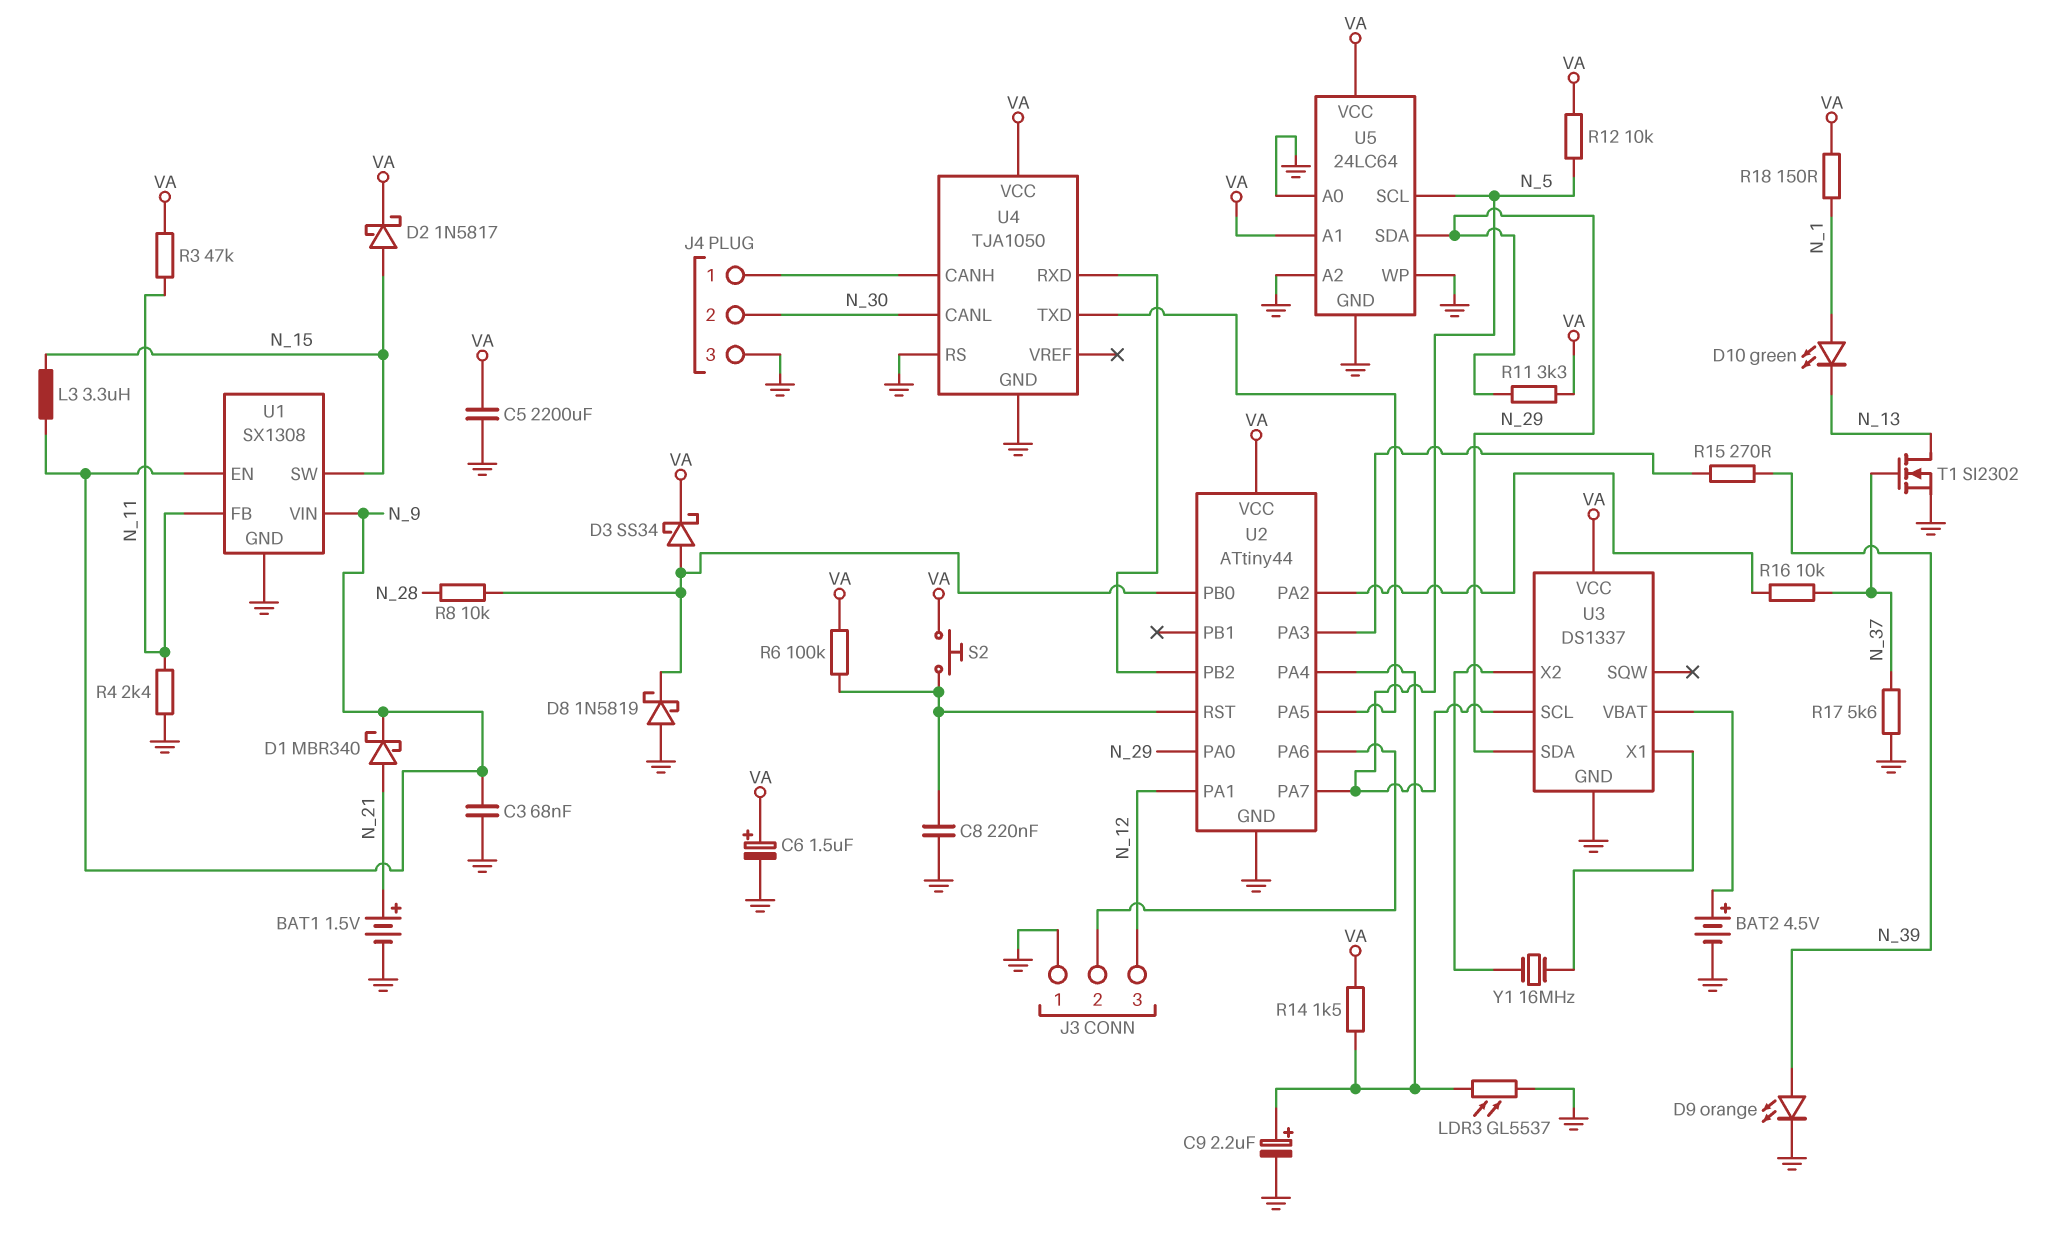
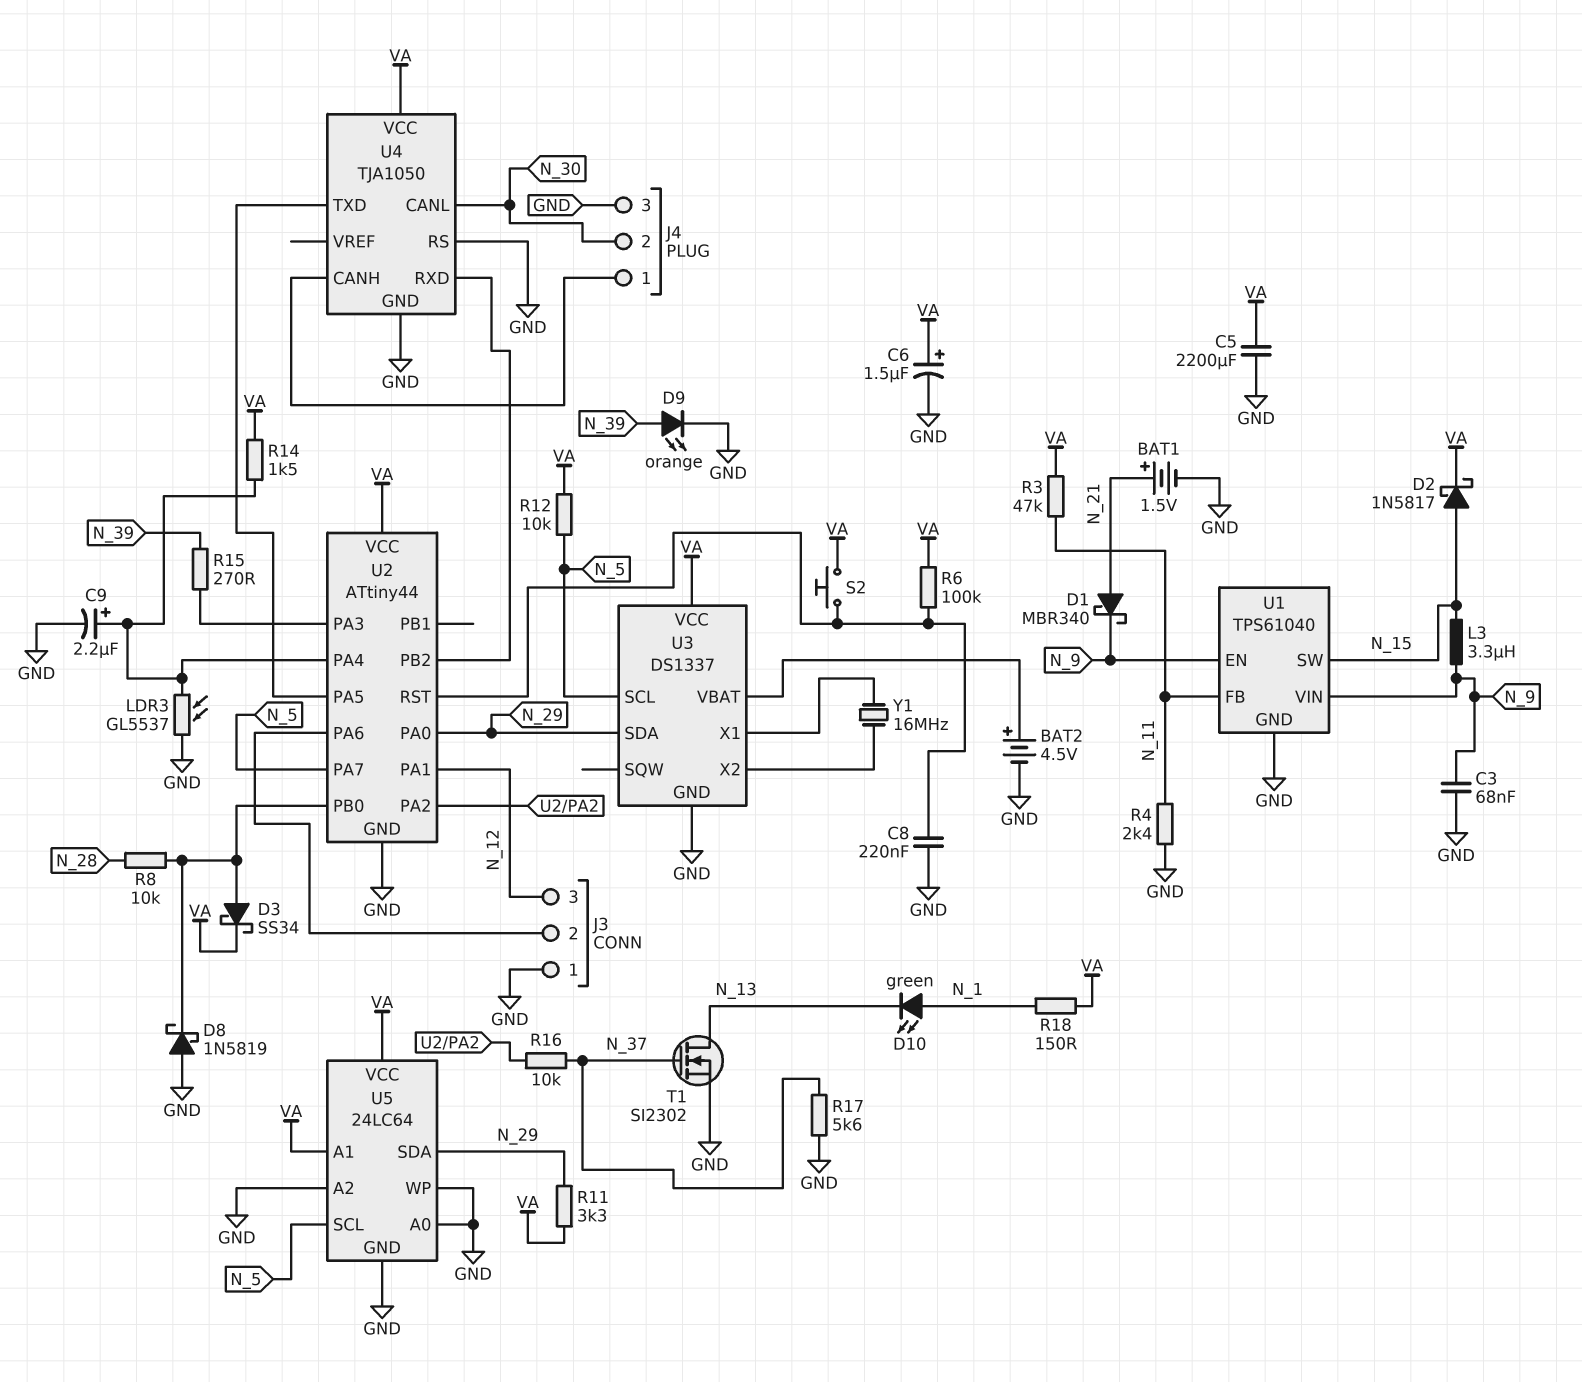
U1: SX1308 -> TPS61040

